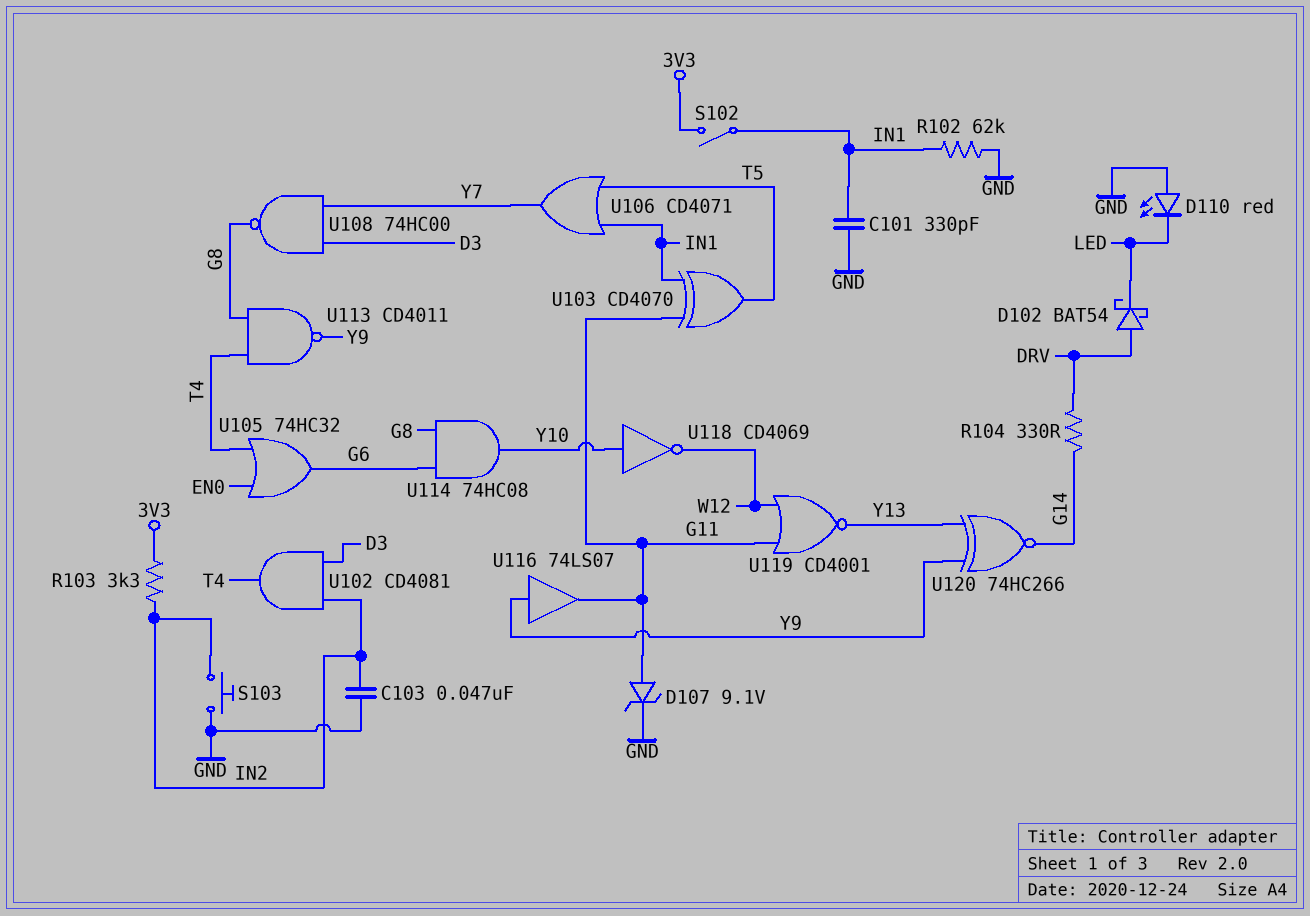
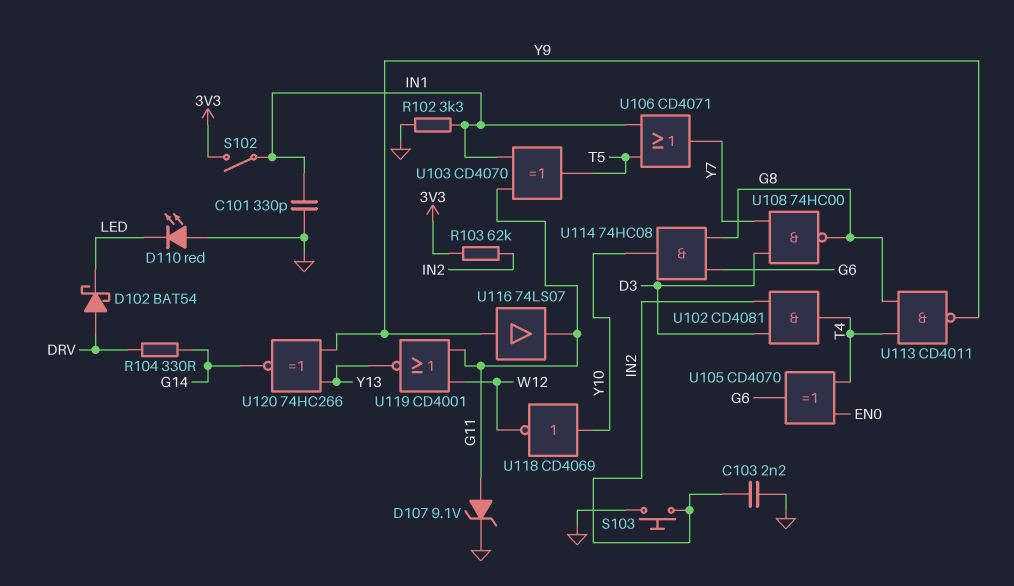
C103: 47nF (GND, IN2) -> 2.2nF (GND, IN2)
R102: 62k (GND, IN1) -> 3.3k (GND, IN1)
R103: 3.3k (3V3, IN2) -> 62k (3V3, IN2)
U105: OR 74HC32 (in EN0, in T4, out G6) -> XOR CD4070 (in EN0, in T4, out G6)

